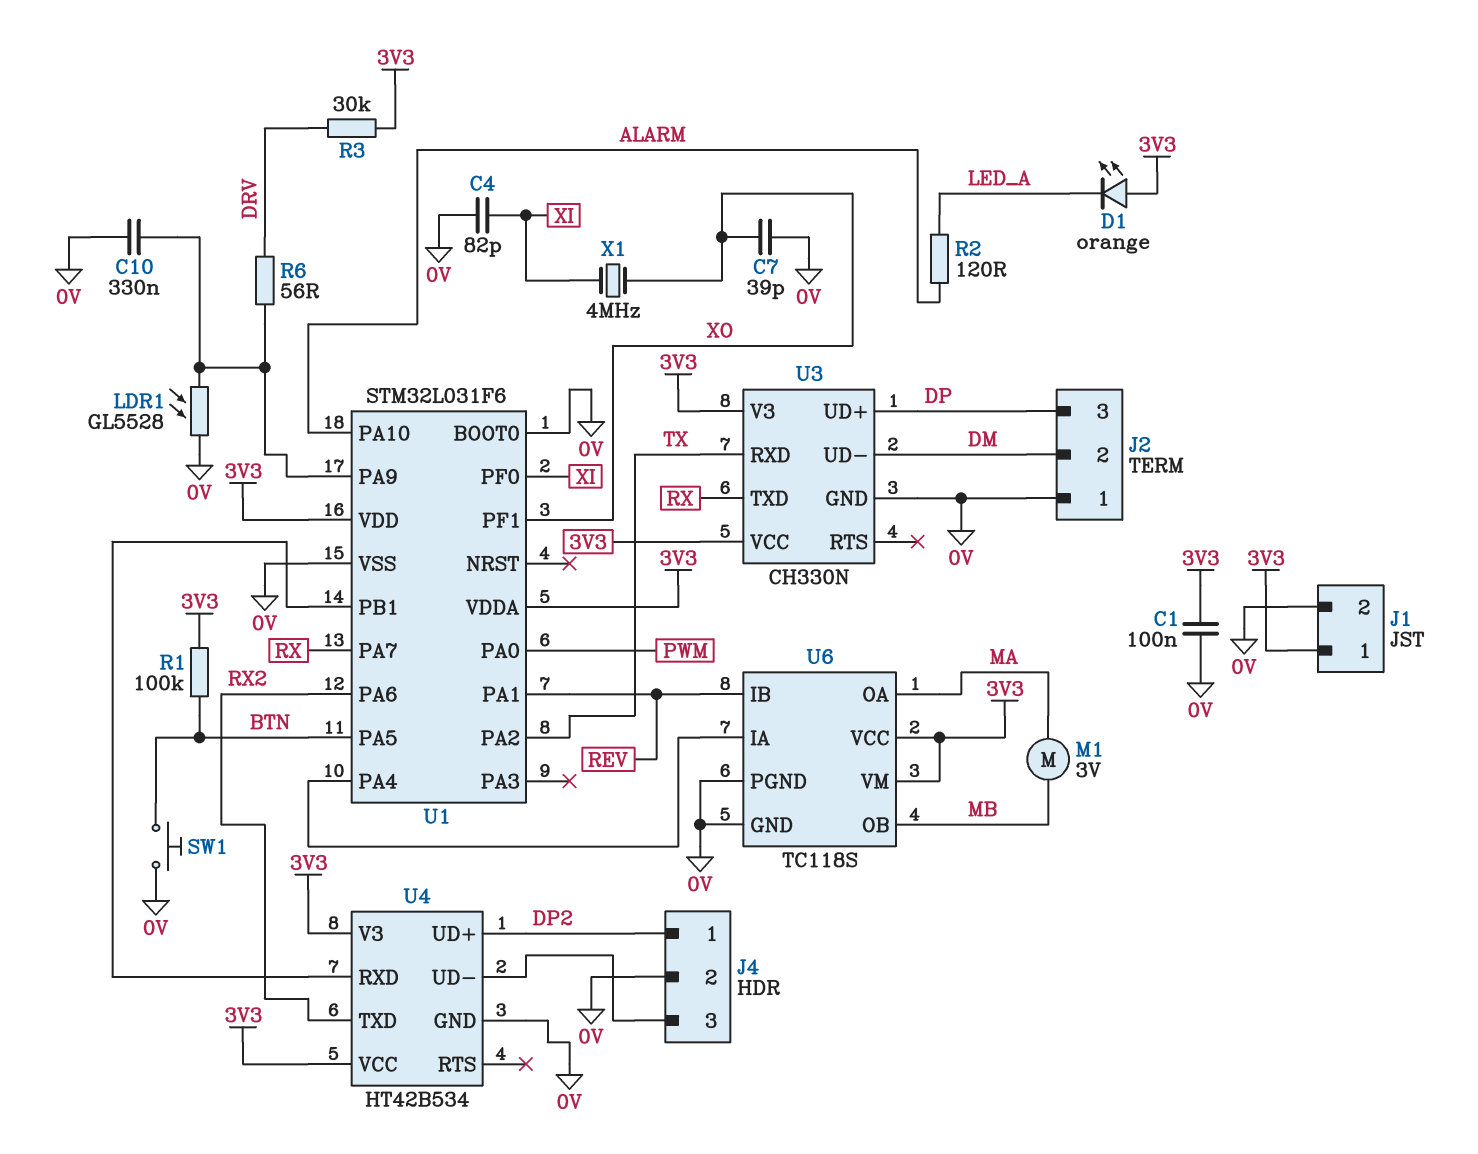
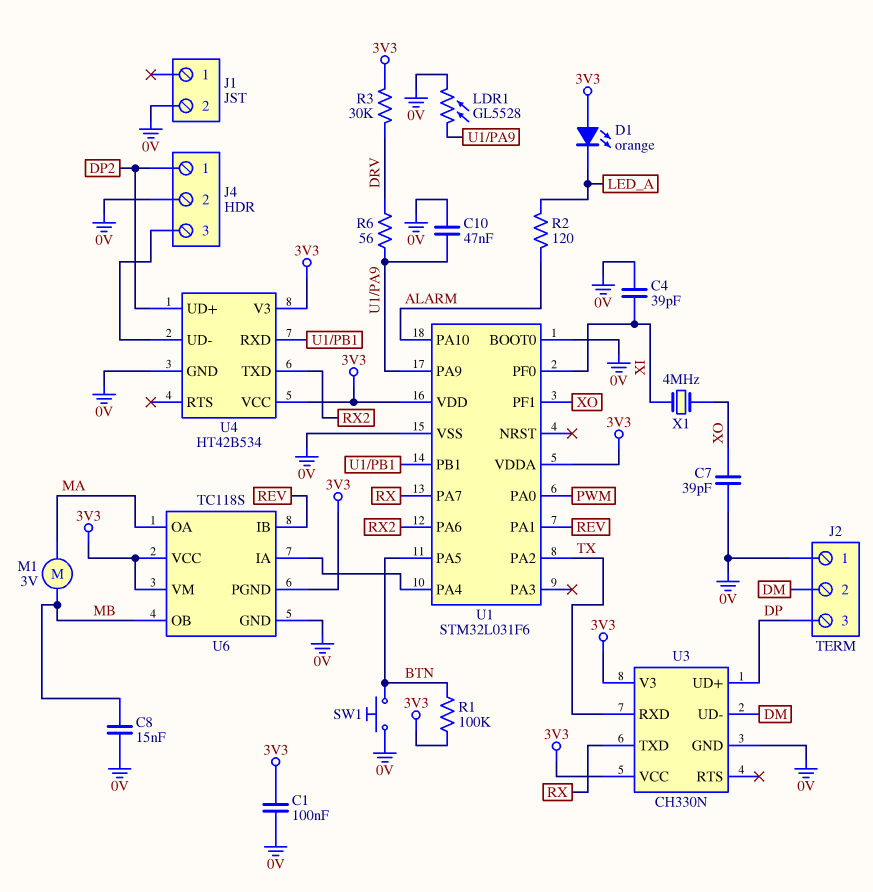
C4: 82pF (0V, XI) -> 39pF (0V, XI)
C8: none -> 15nF (0V, MB)
C10: 330nF (0V, U1/PA9) -> 47nF (0V, U1/PA9)
J1 pin 1: 3V3 -> none
U6 pin PGND: 0V -> 3V3

